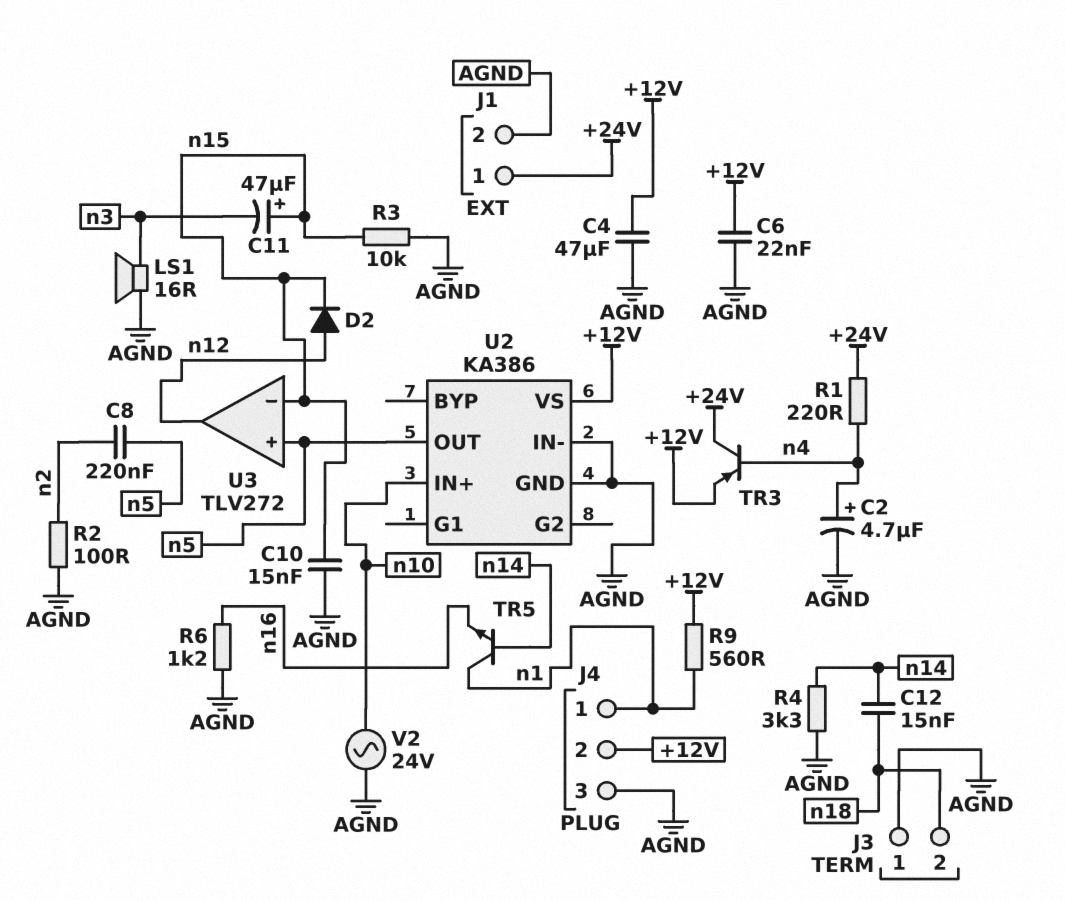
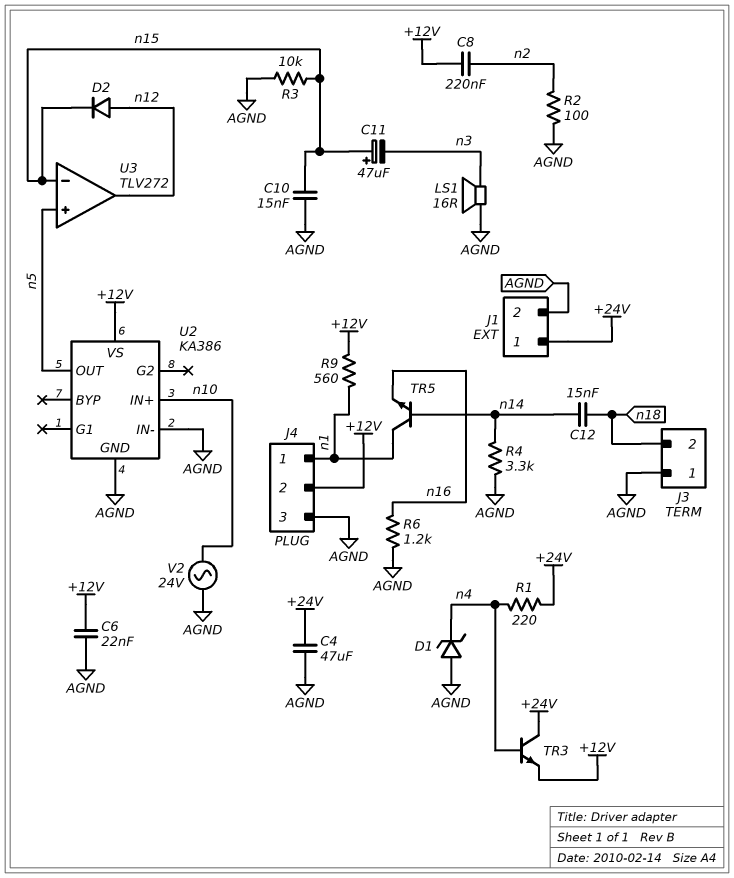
C2: 4.7uF (plus n4, minus AGND) -> none
C4: 47uF (+12V, AGND) -> 47uF (+24V, AGND)
C8: 220nF (n2, n5) -> 220nF (+12V, n2)
D1: none -> zener (A AGND, K n4)
TR3: PNP (B n4, C +24V, E +12V) -> NPN (B n4, C +24V, E +12V)

